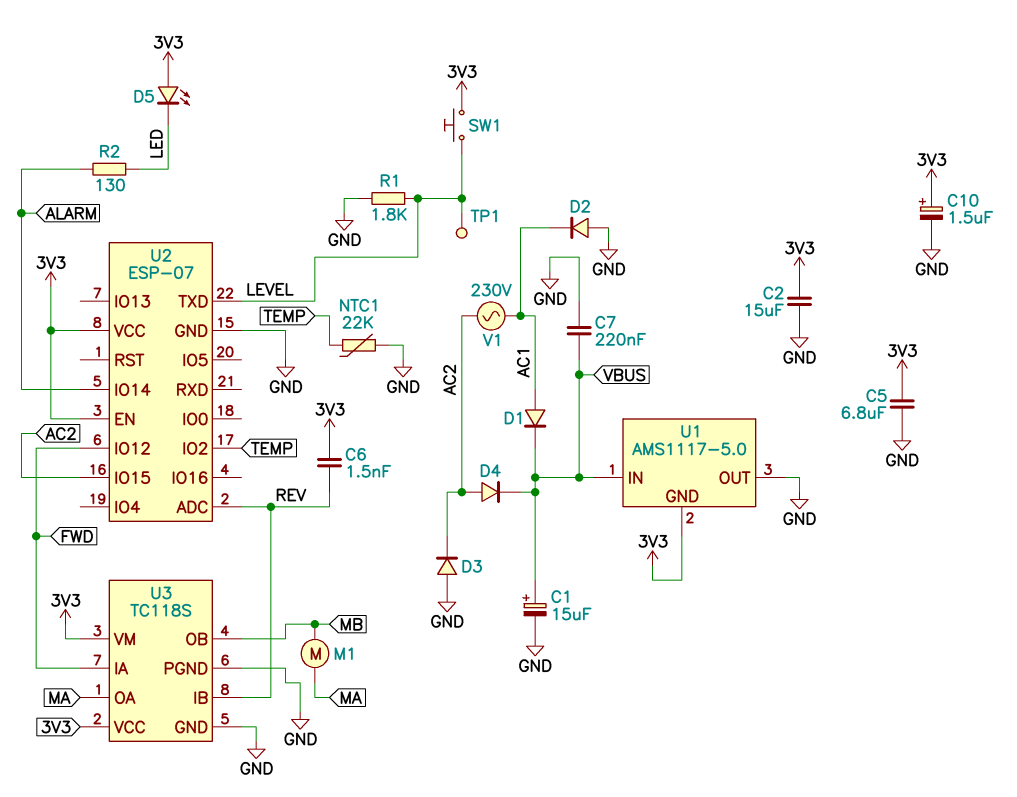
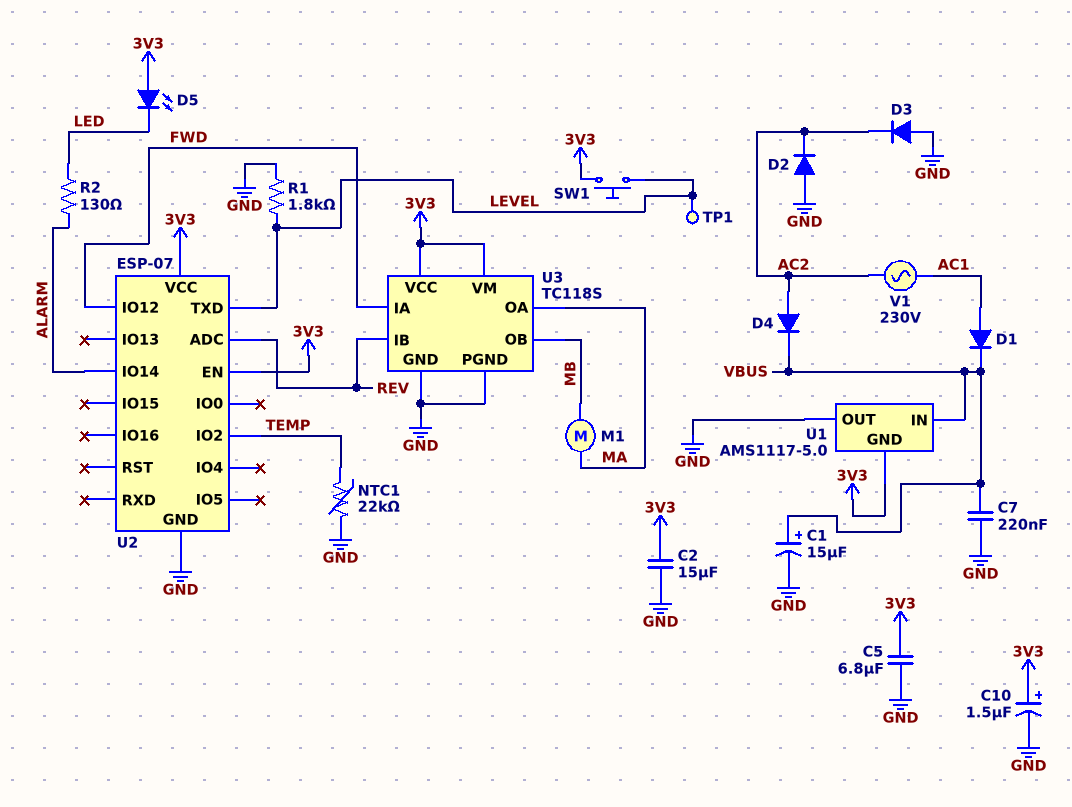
C6: 1.5nF (3V3, REV) -> none
D2: diode (A GND, K AC1) -> diode (A GND, K AC2)
U2 pin IO15: AC2 -> none

